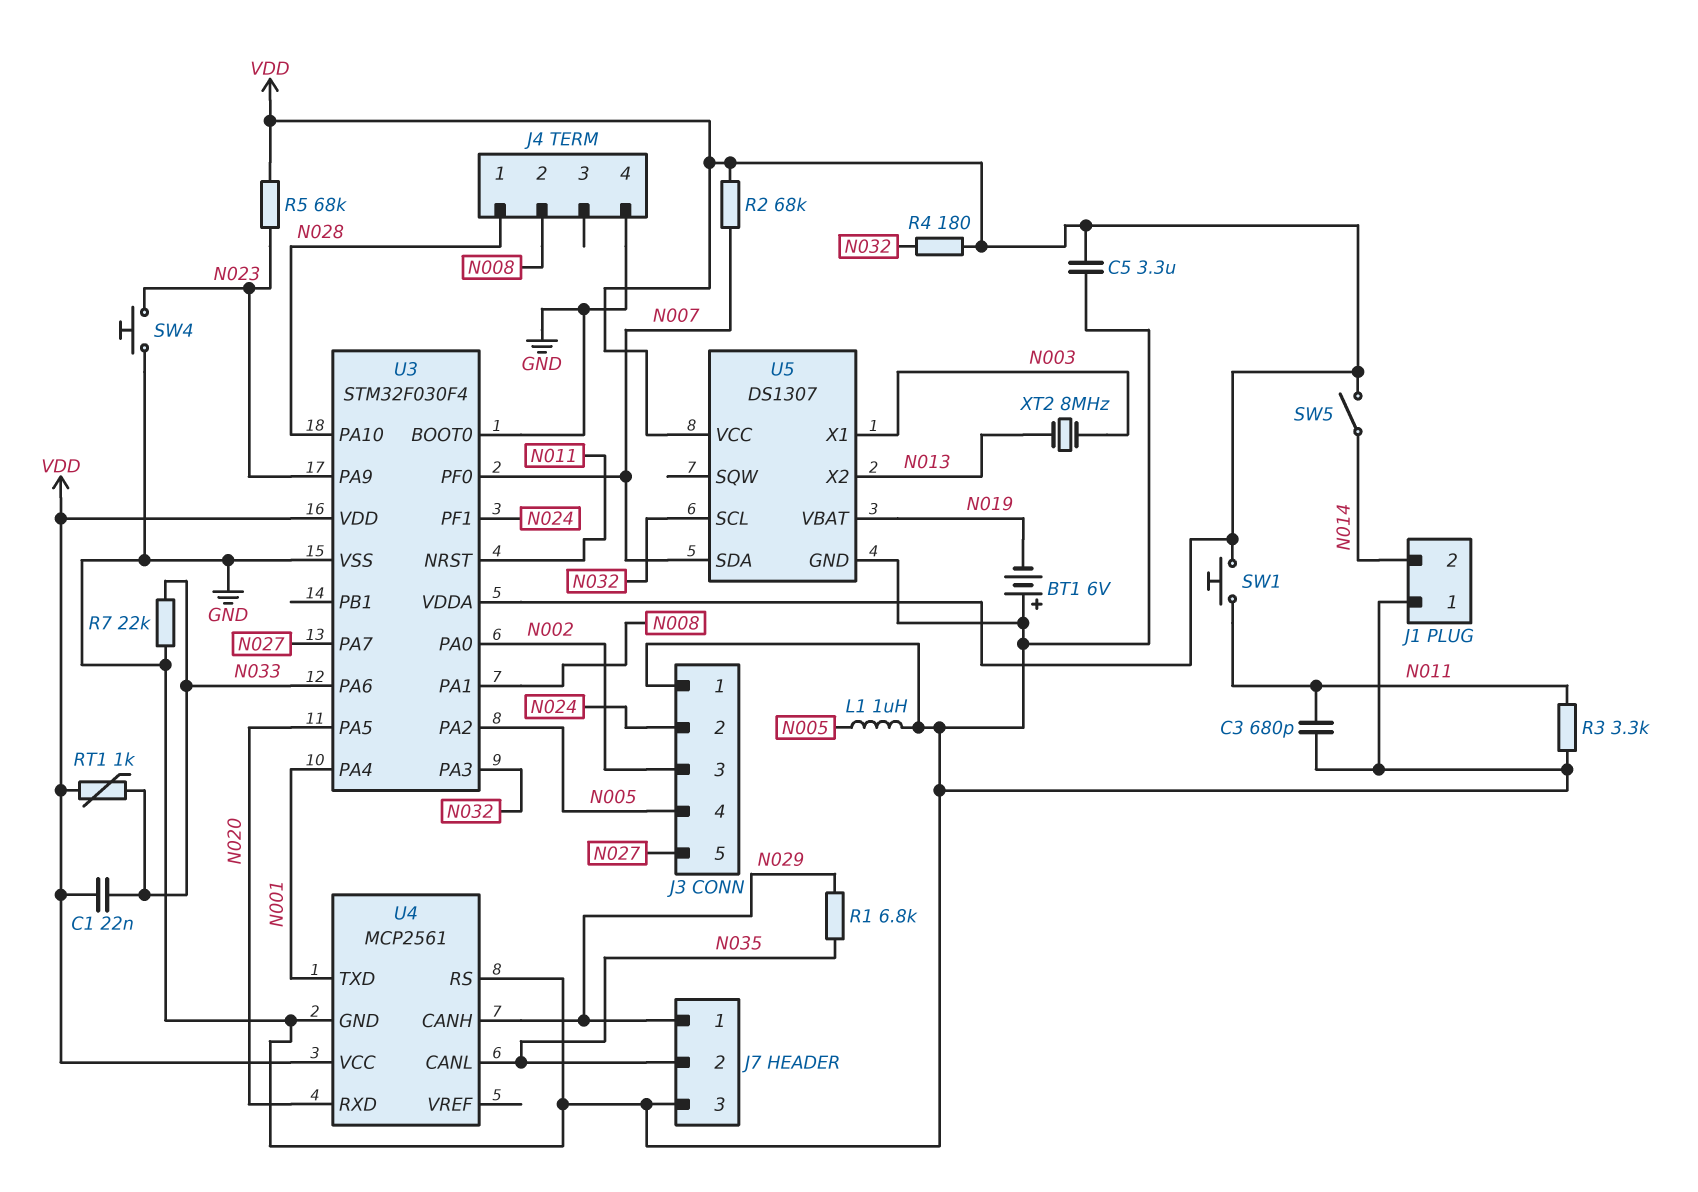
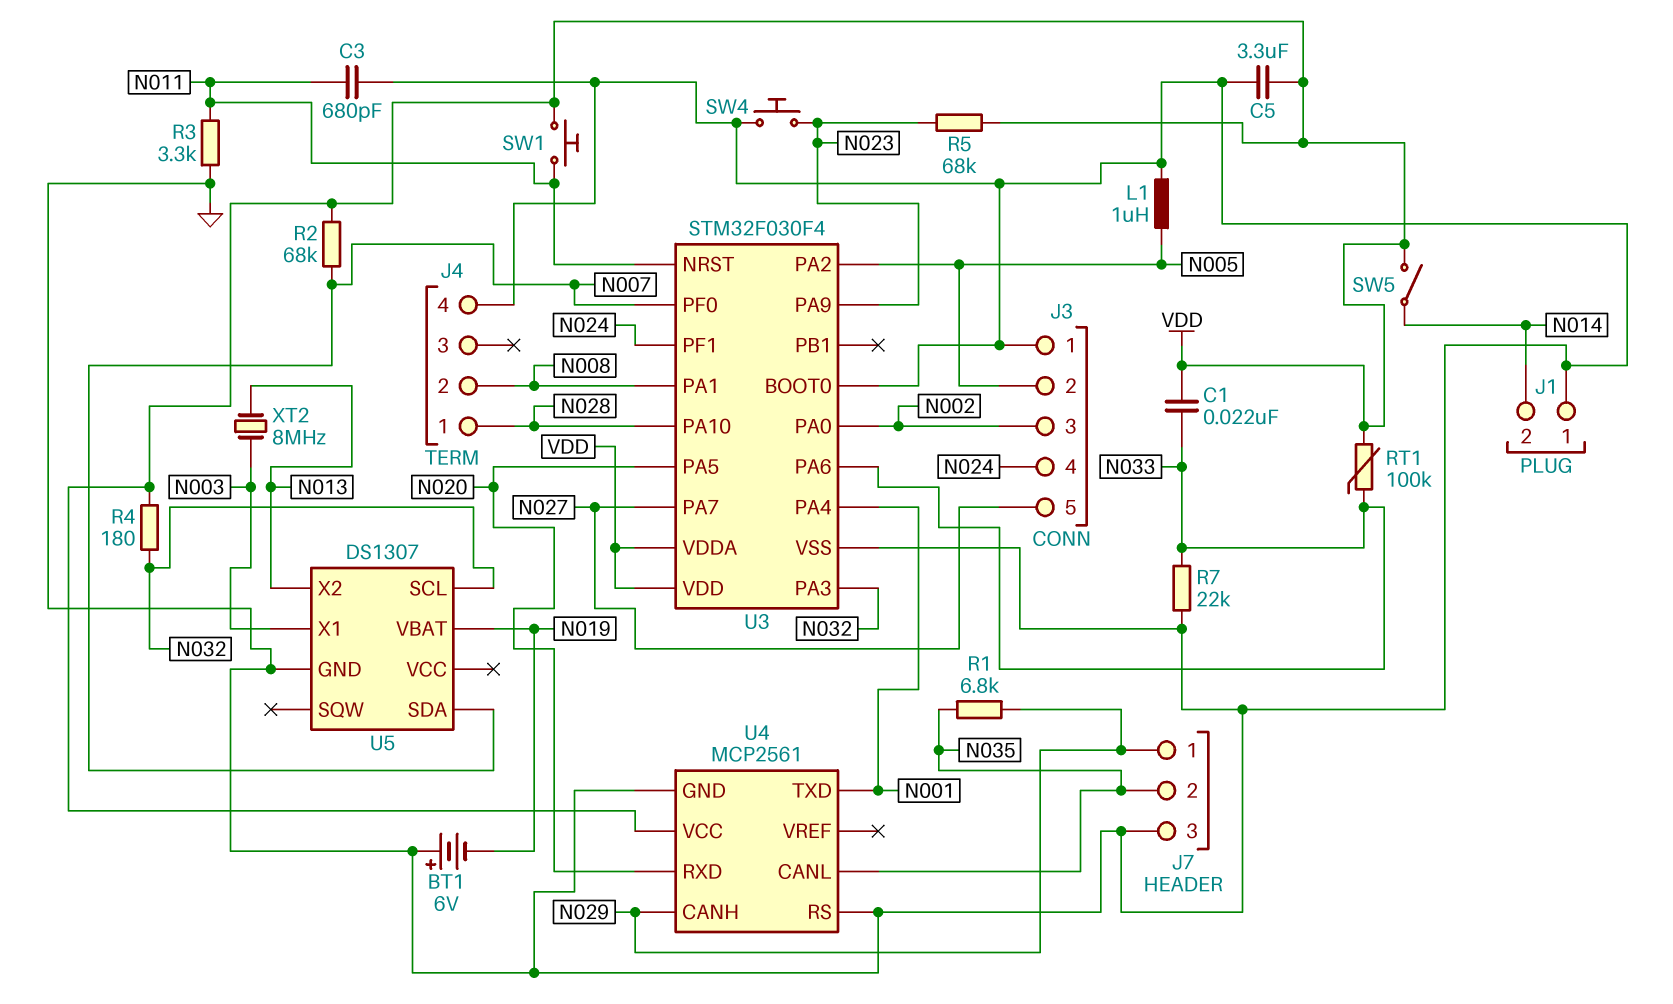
J3 pin 2: N024 -> N005
J3 pin 4: N005 -> N024
RT1: 1k (N033, VDD) -> 100k (N033, VDD)
U5 pin VCC: VDD -> none

